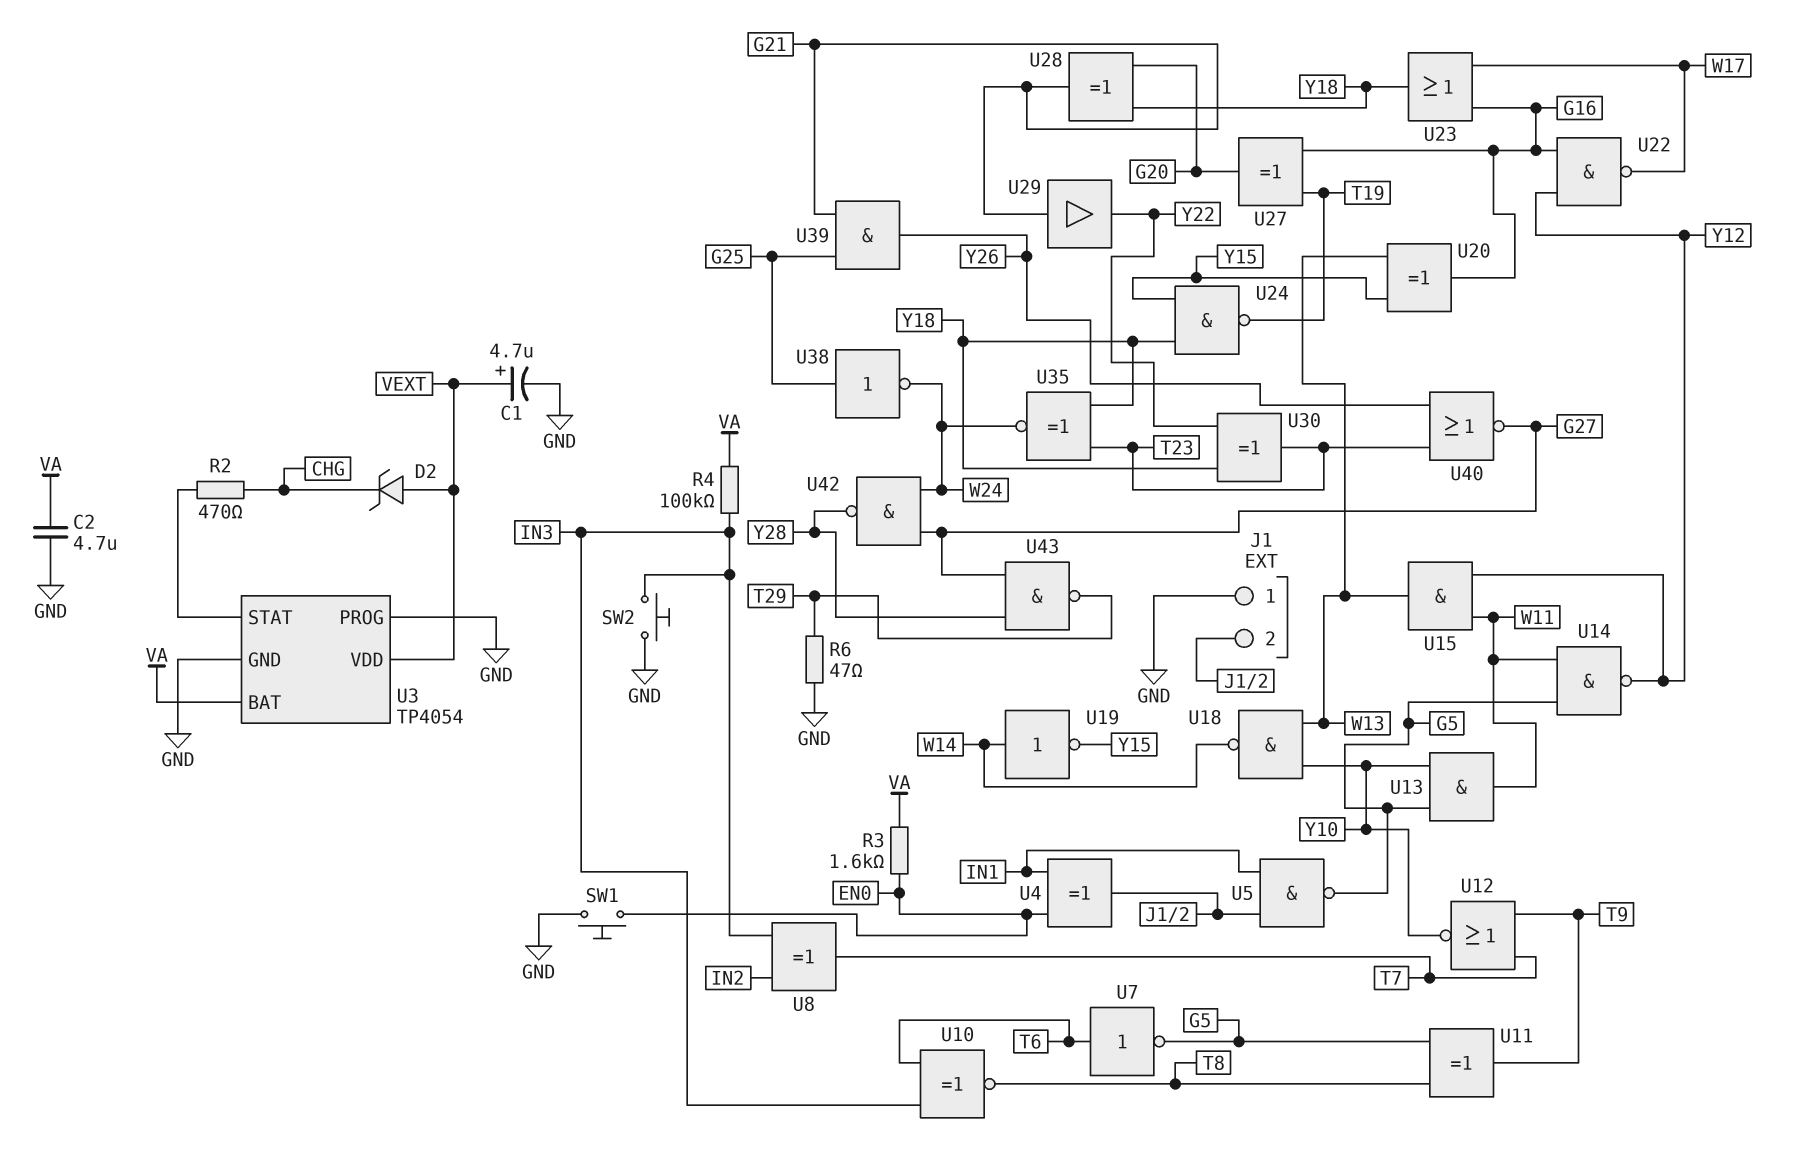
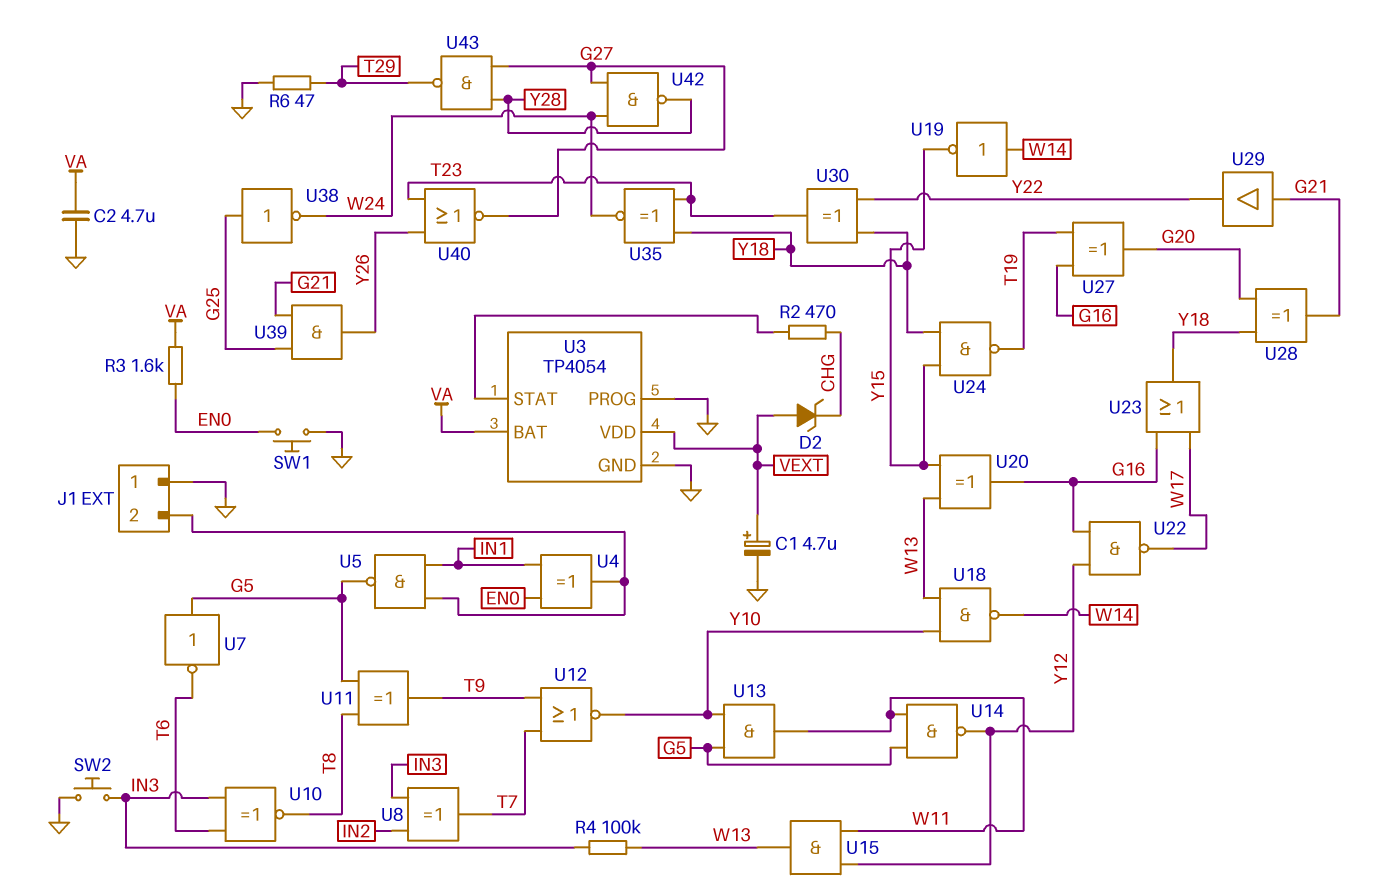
R4: 100k (IN3, VA) -> 100k (IN3, W13)
U7: NOT (in T6, out G5) -> NOT (in G5, out T6)

